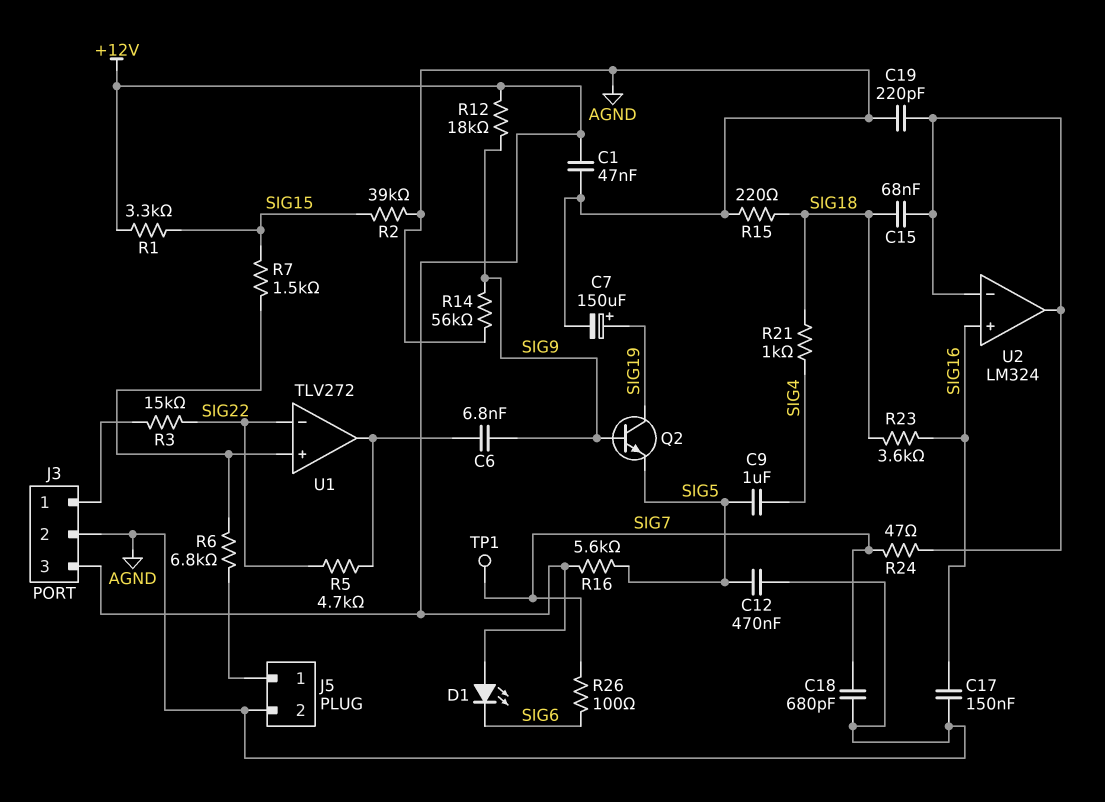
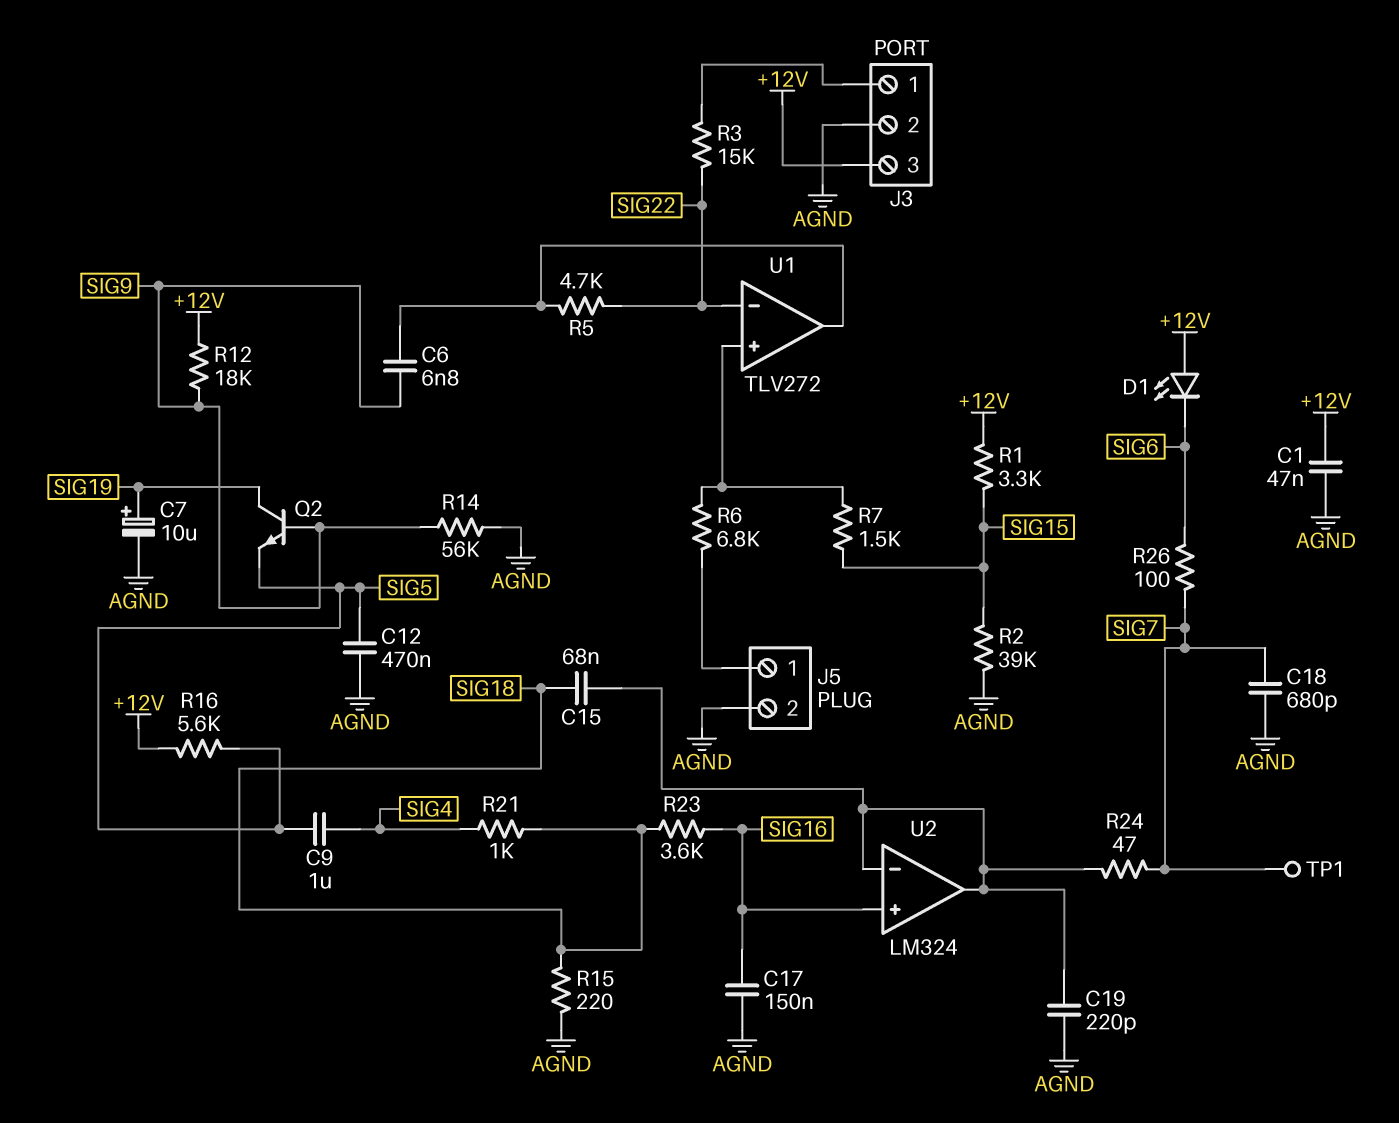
C7: 150uF (plus SIG19, minus AGND) -> 10uF (plus SIG19, minus AGND)

